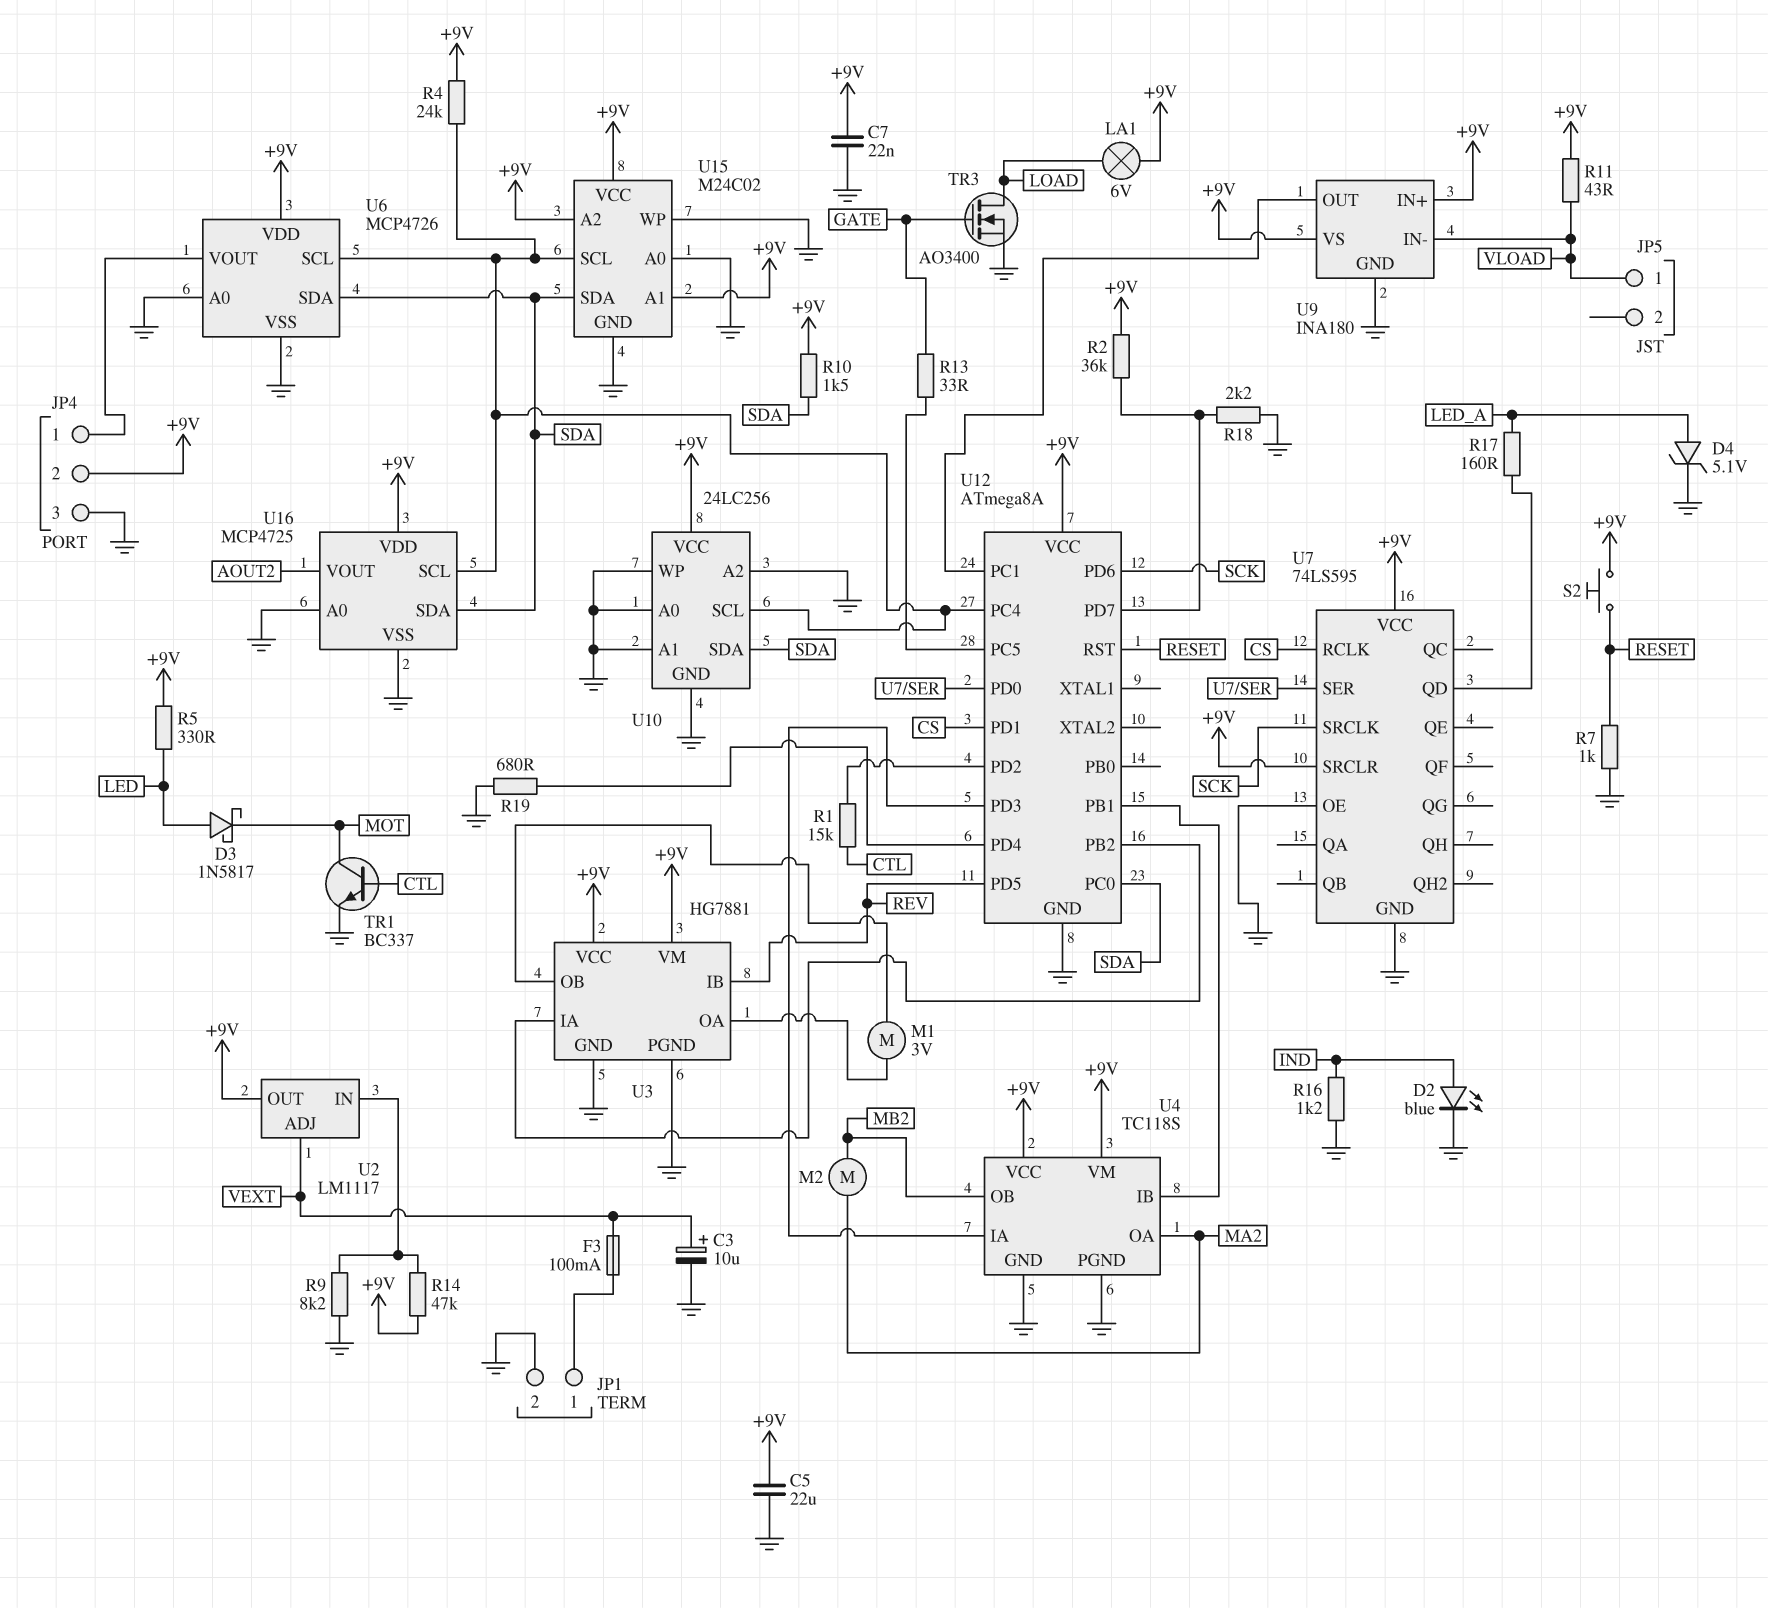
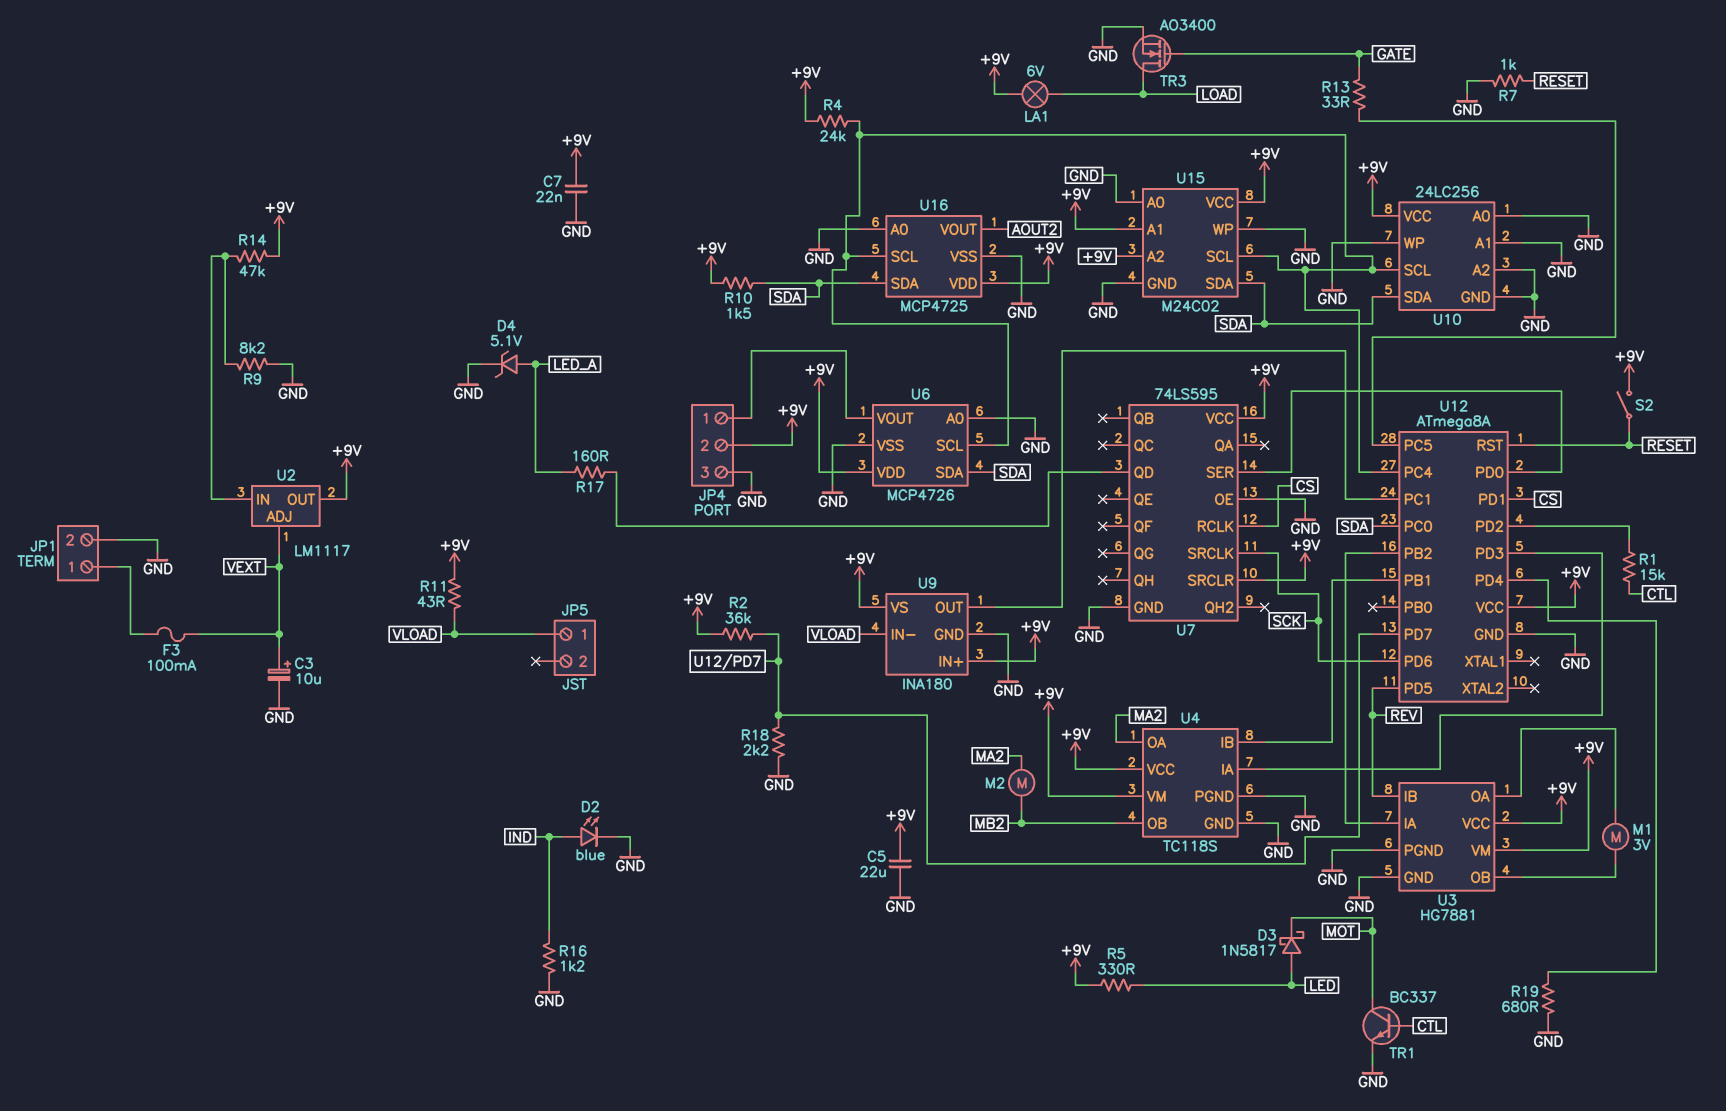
S2: button (+9V, RESET) -> switch (+9V, RESET)

